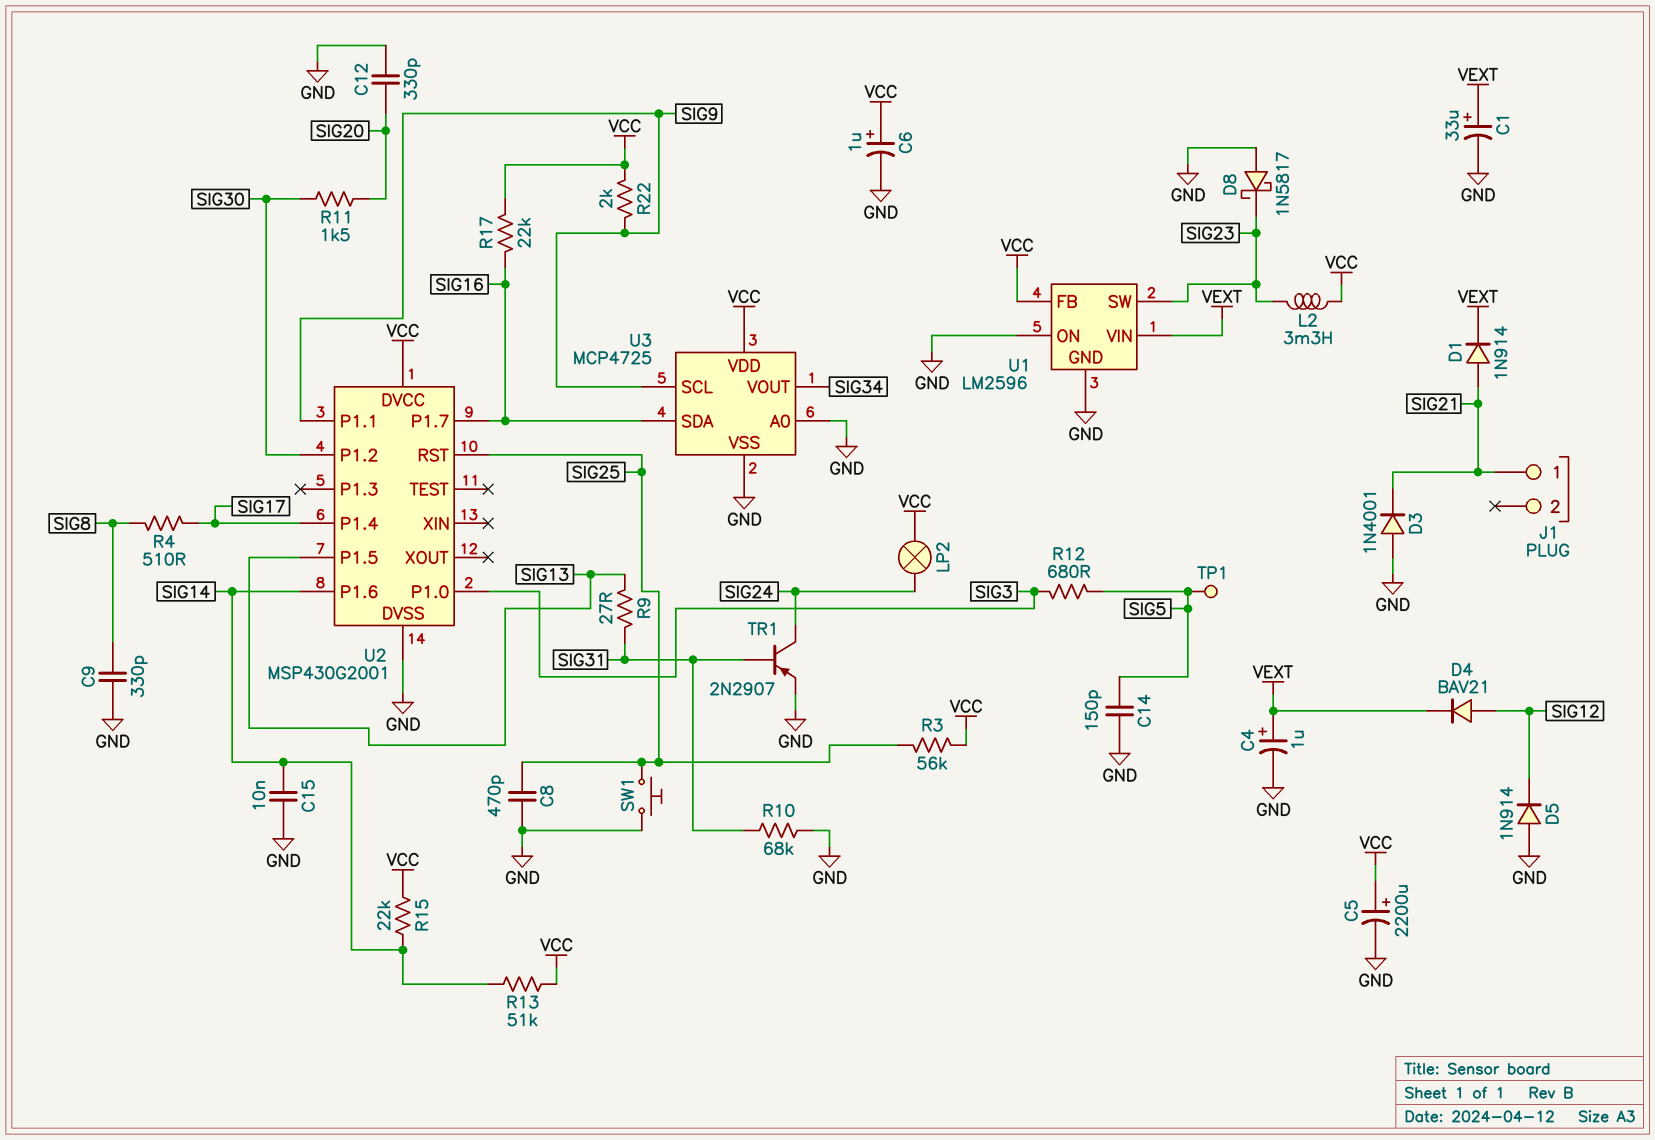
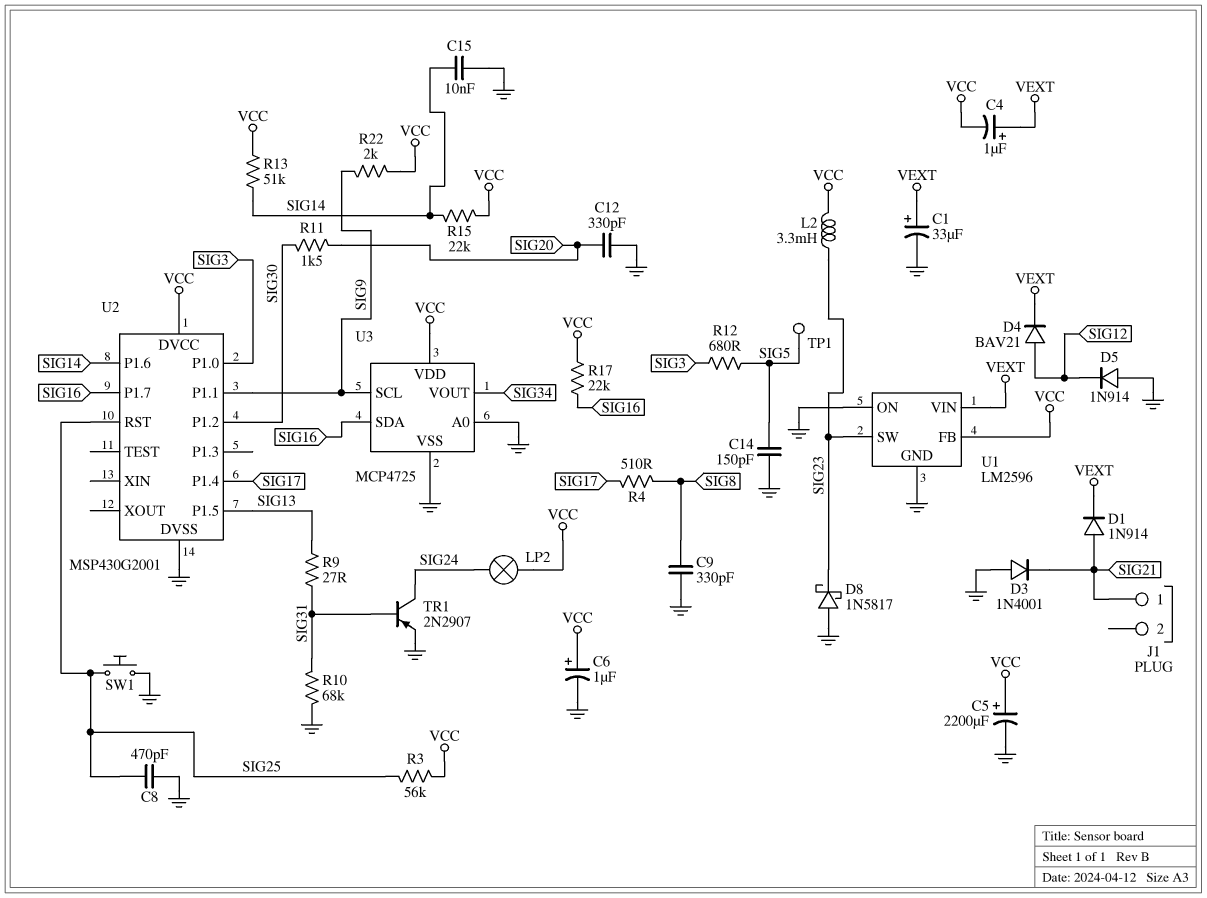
C4: 1uF (plus VEXT, minus GND) -> 1uF (plus VEXT, minus VCC)

